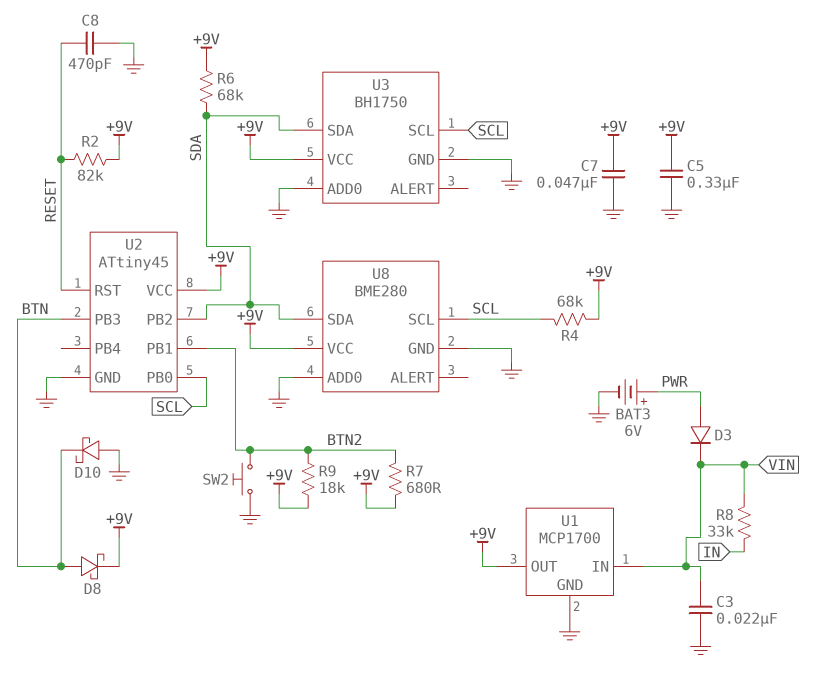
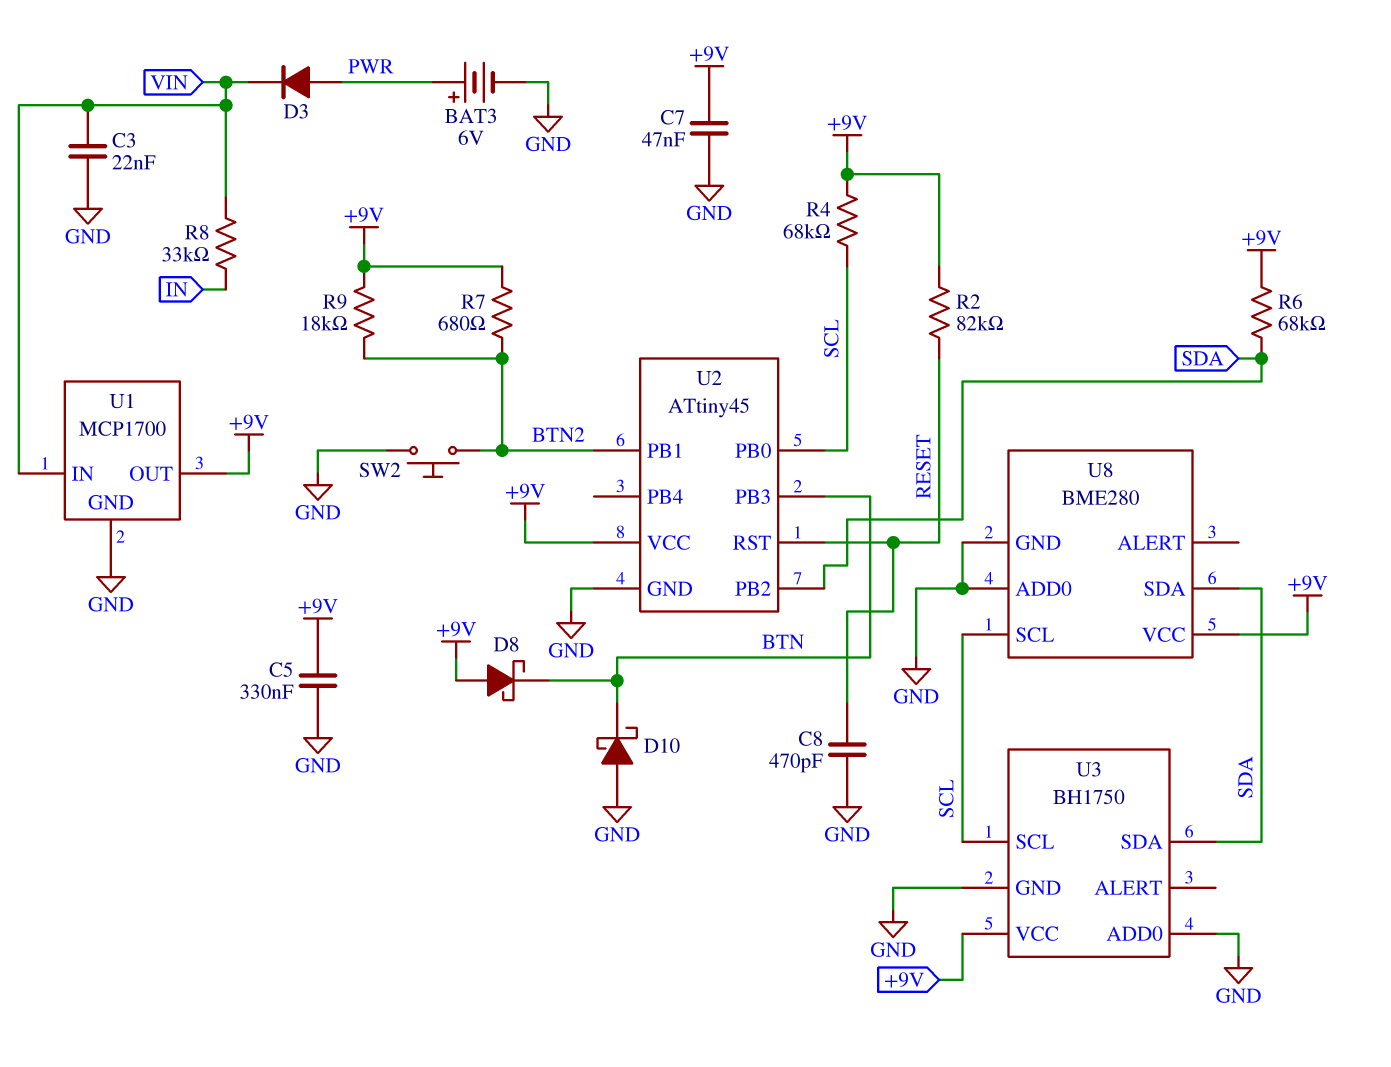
D8: schottky (A BTN, K +9V) -> schottky (A +9V, K BTN)

